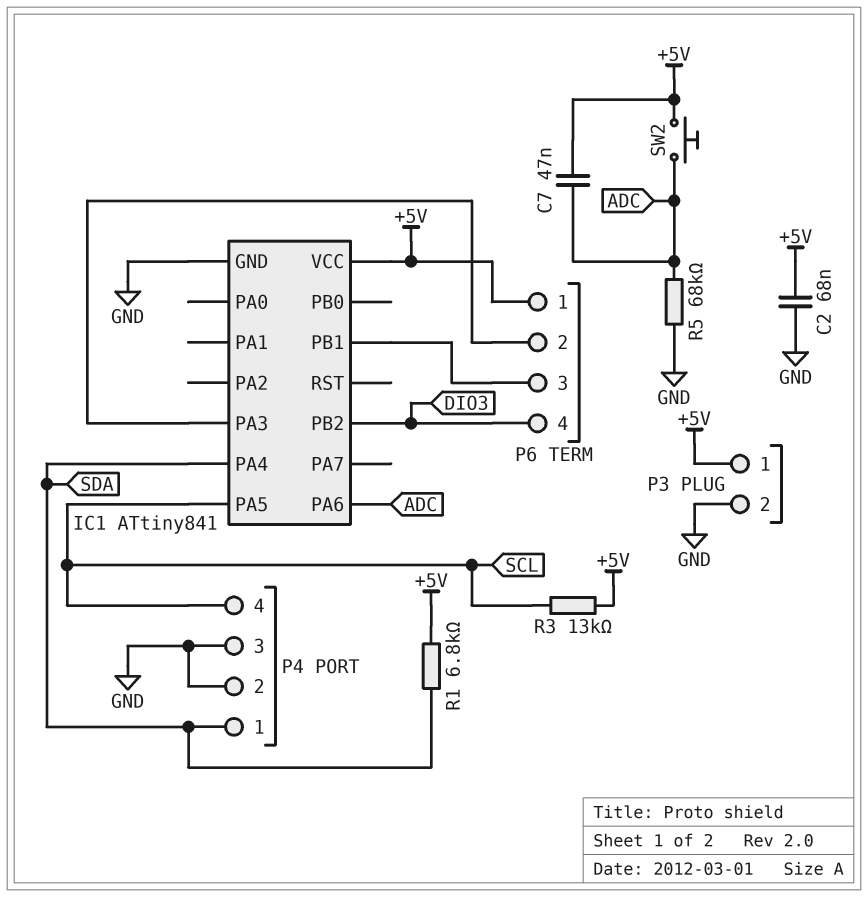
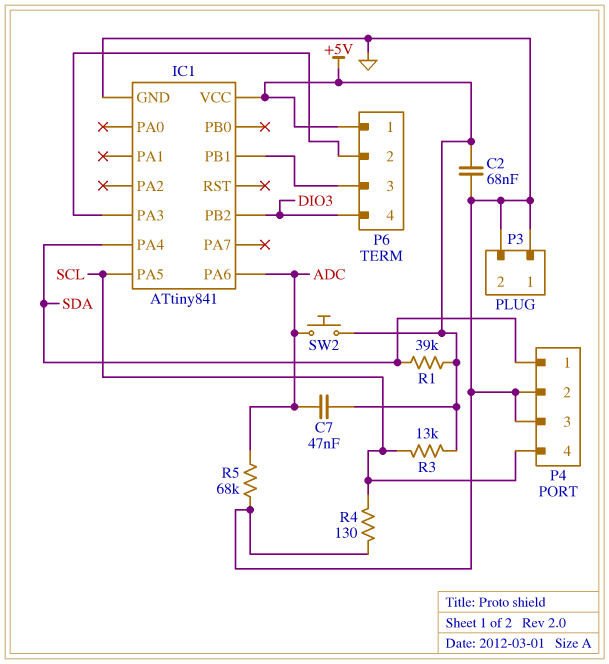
P3 pin 1: +5V -> GND
R1: 6.8k (+5V, SDA) -> 39k (+5V, SDA)
R4: none -> 130 (GND, SCL)

